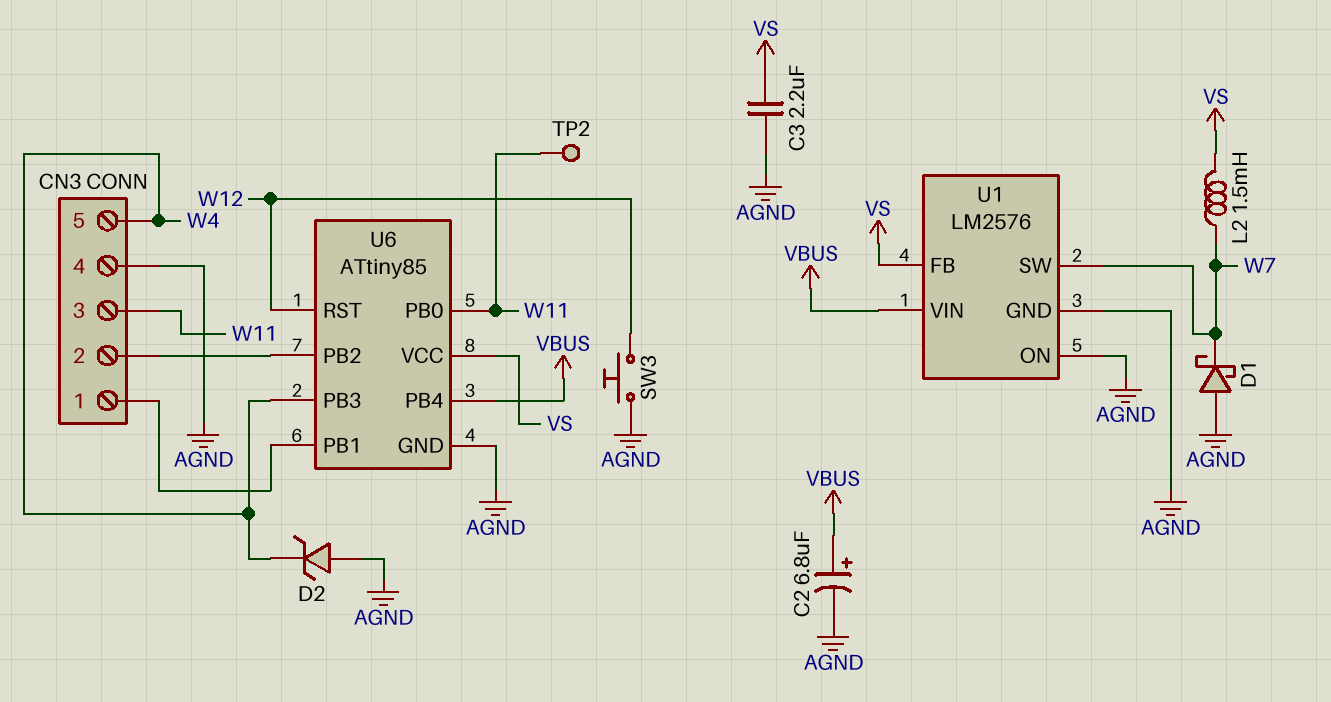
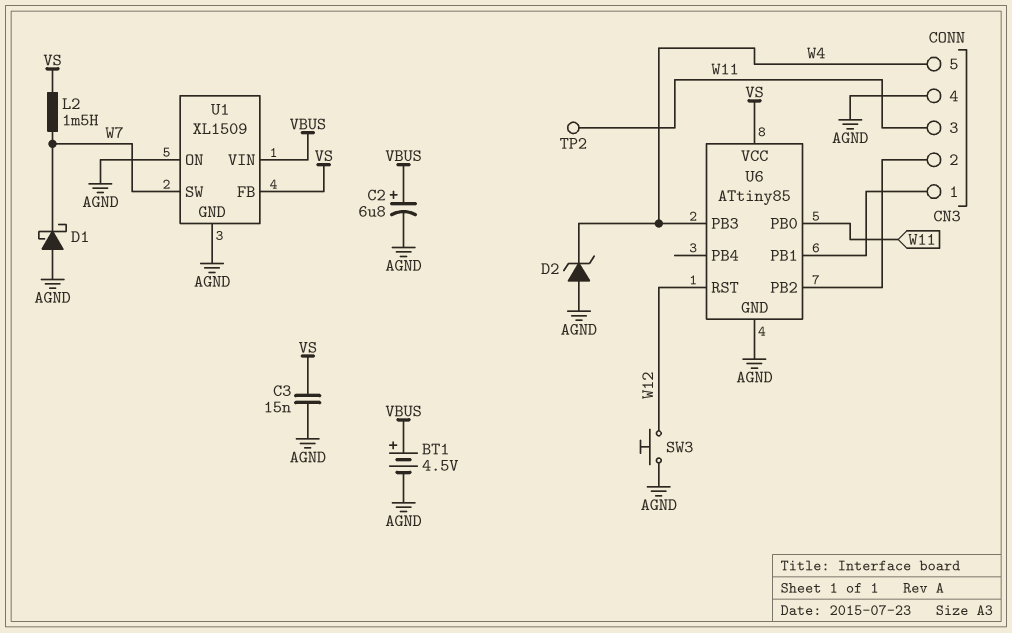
BT1: none -> 4.5V (plus VBUS, minus AGND)
C3: 2.2uF (AGND, VS) -> 15nF (AGND, VS)
U1: LM2576 -> XL1509
U6 pin PB4: VBUS -> none

